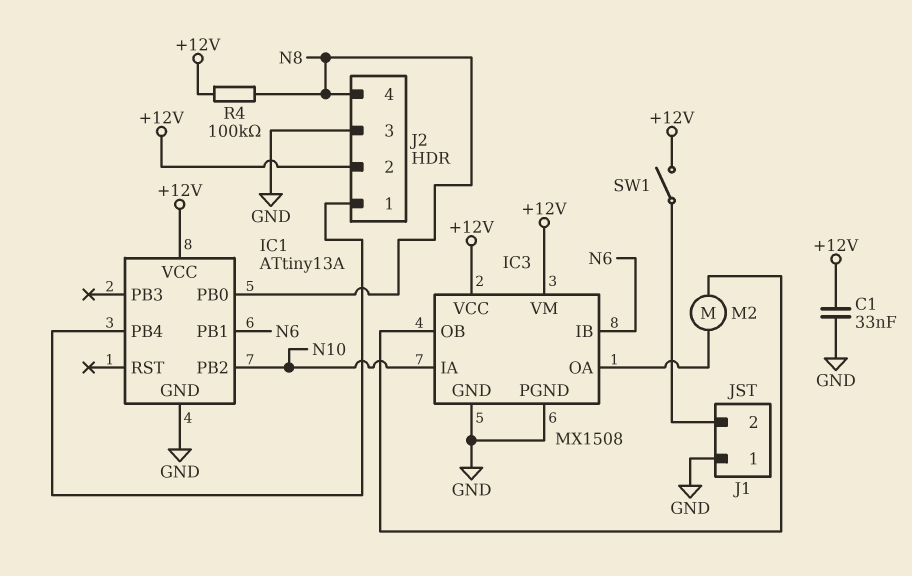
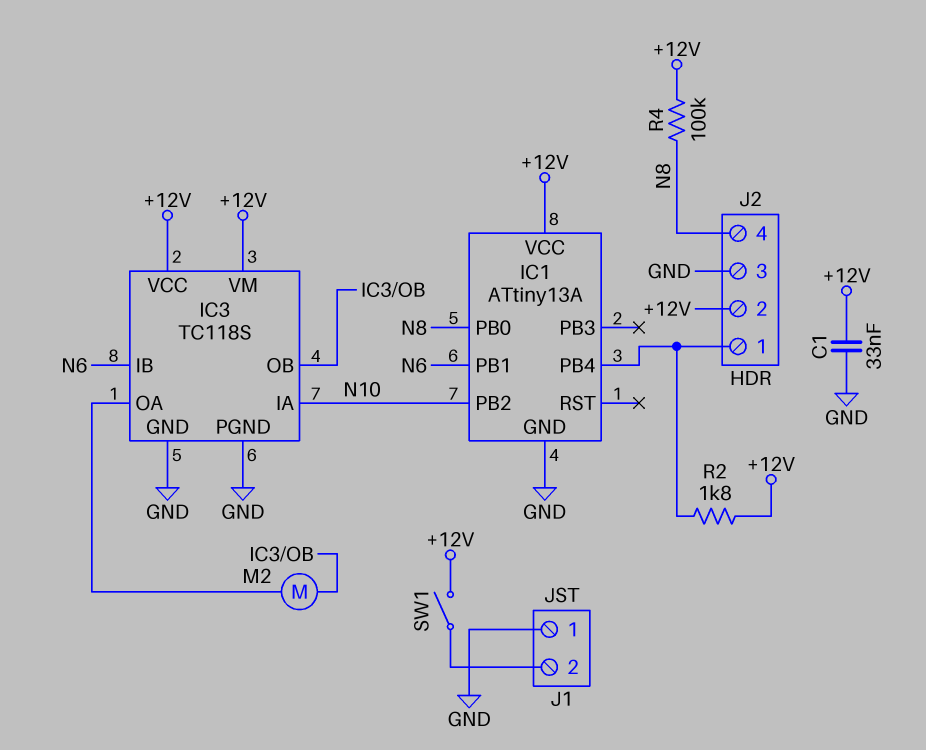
IC3: MX1508 -> TC118S
R2: none -> 1.8k (+12V, IC1/PB4)

